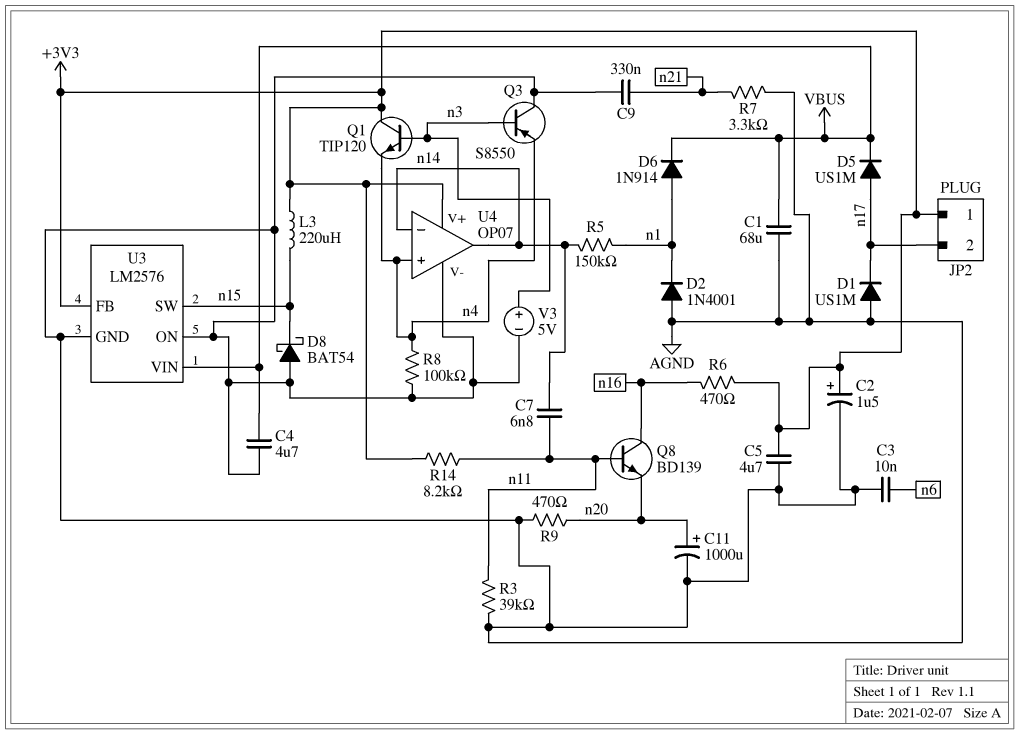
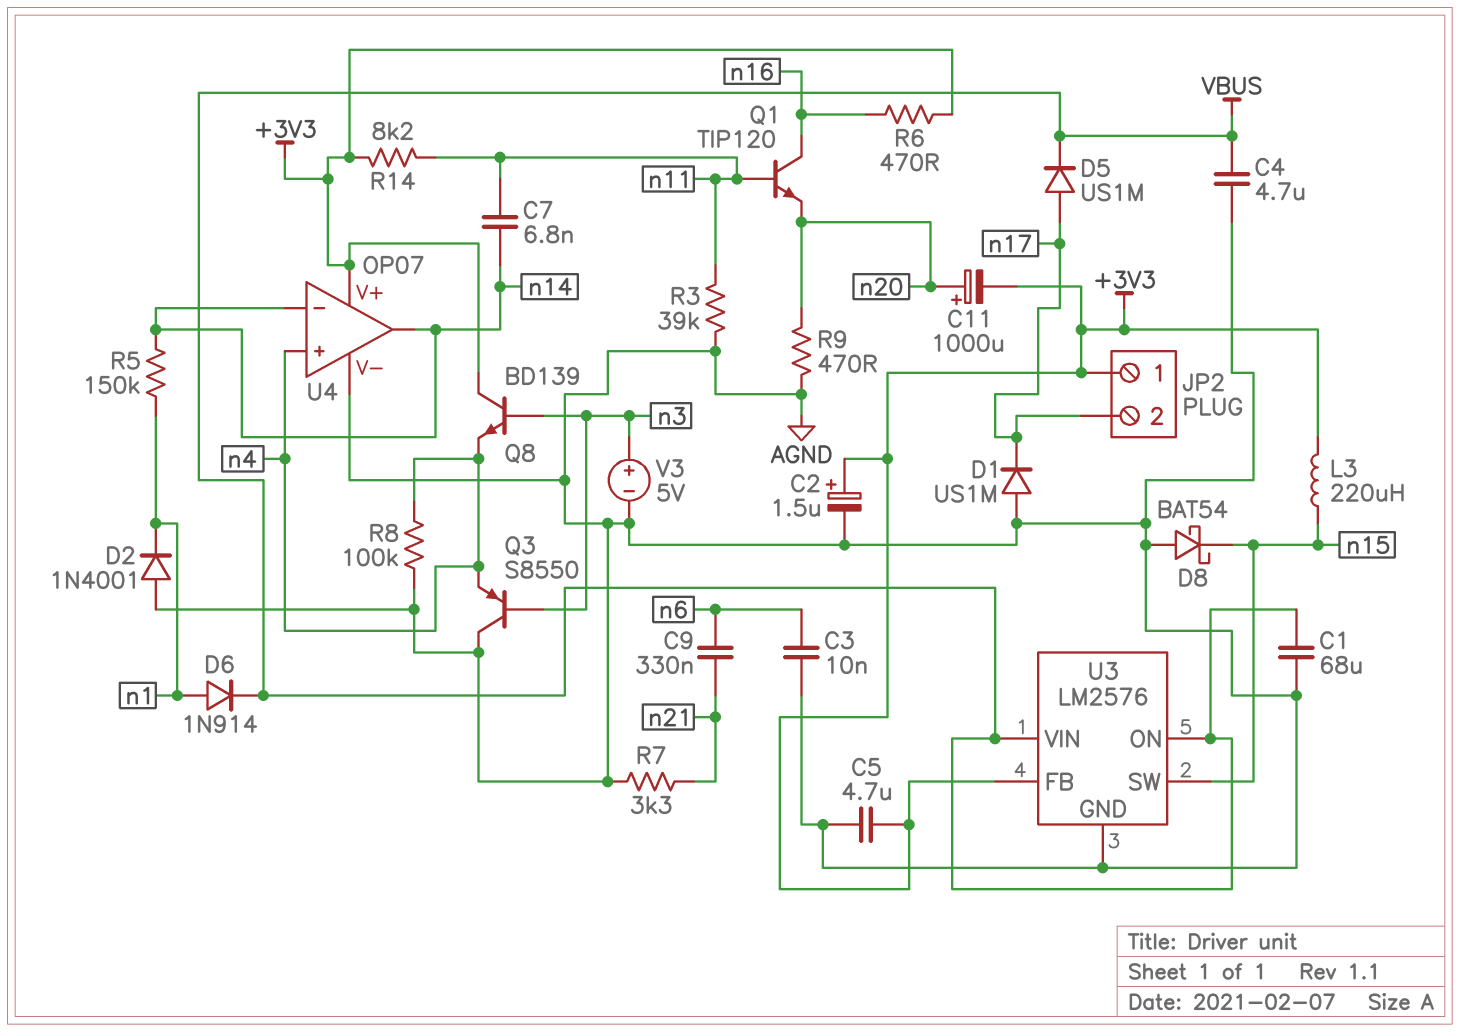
C9: 330nF (AGND, n21) -> 330nF (n6, n21)
C11: 1000uF (plus n20, minus AGND) -> 1000uF (plus n20, minus +3V3)
Q1: NPN TIP120 (B n3, C +3V3, E n4) -> NPN TIP120 (B n11, C n16, E n20)
Q8: NPN BD139 (B n11, C n16, E n20) -> NPN BD139 (B n3, C +3V3, E n4)
U3 pin ON: AGND -> VBUS

